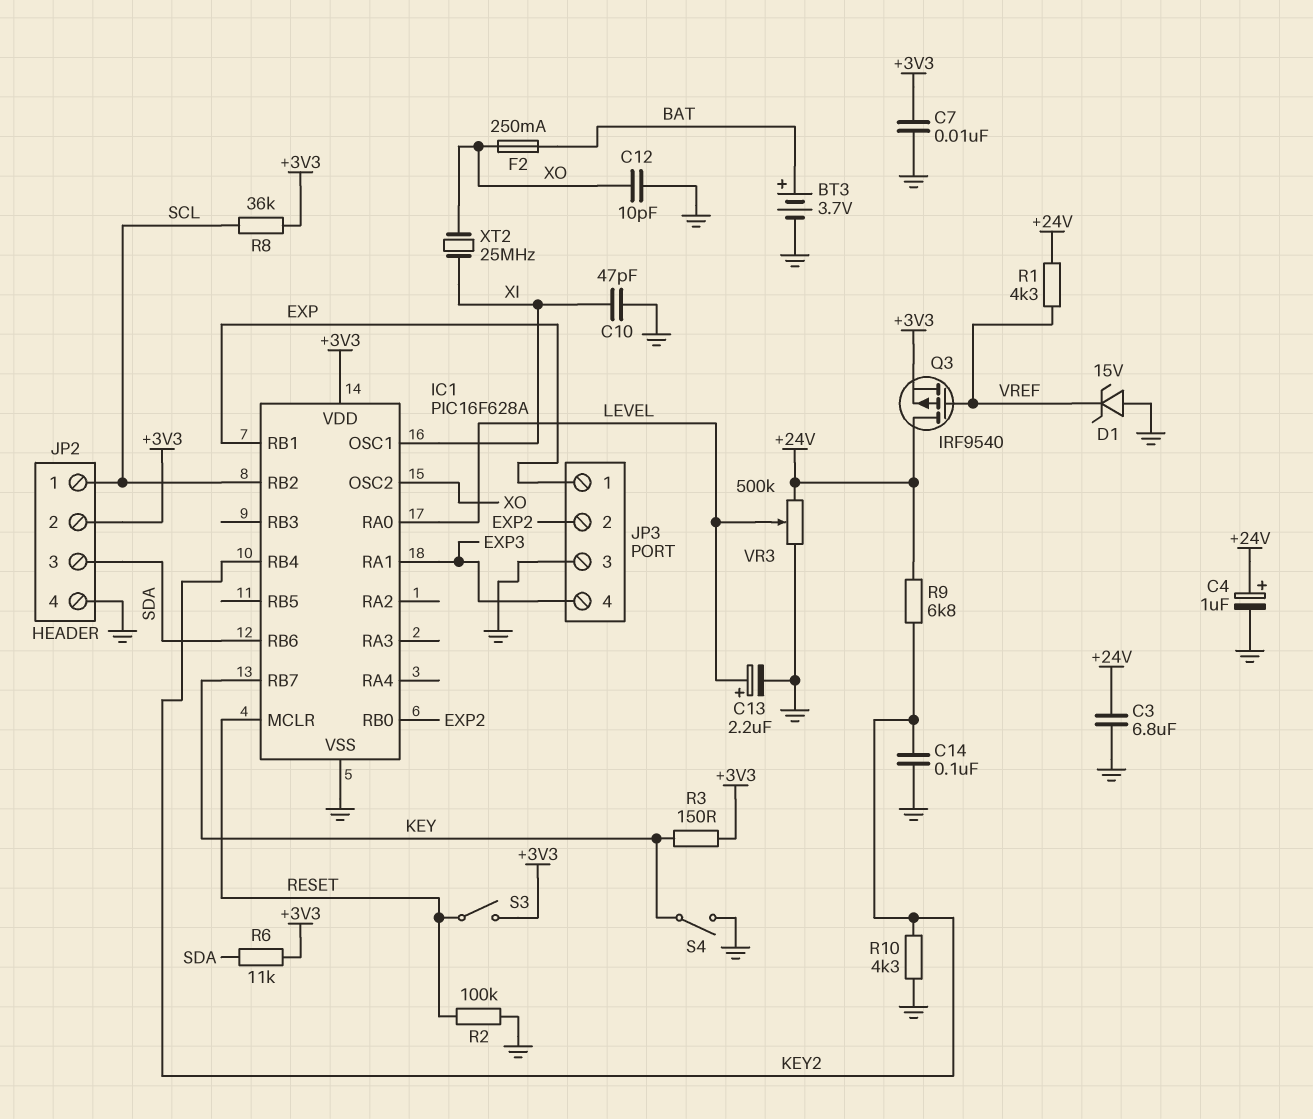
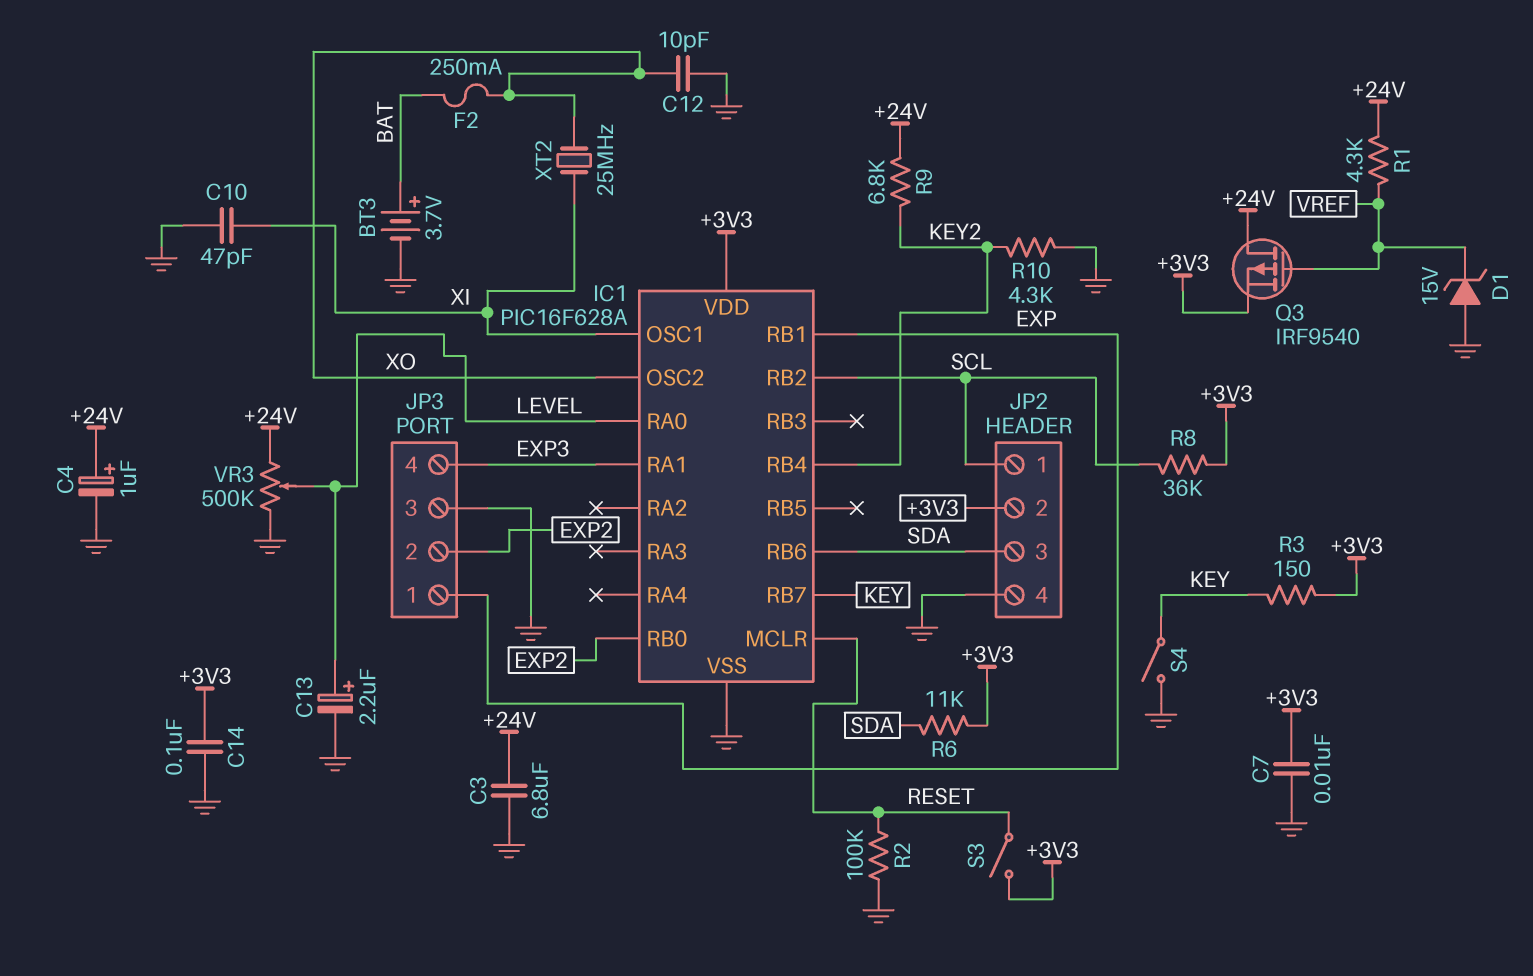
C14: 100nF (GND, KEY2) -> 100nF (+3V3, GND)

